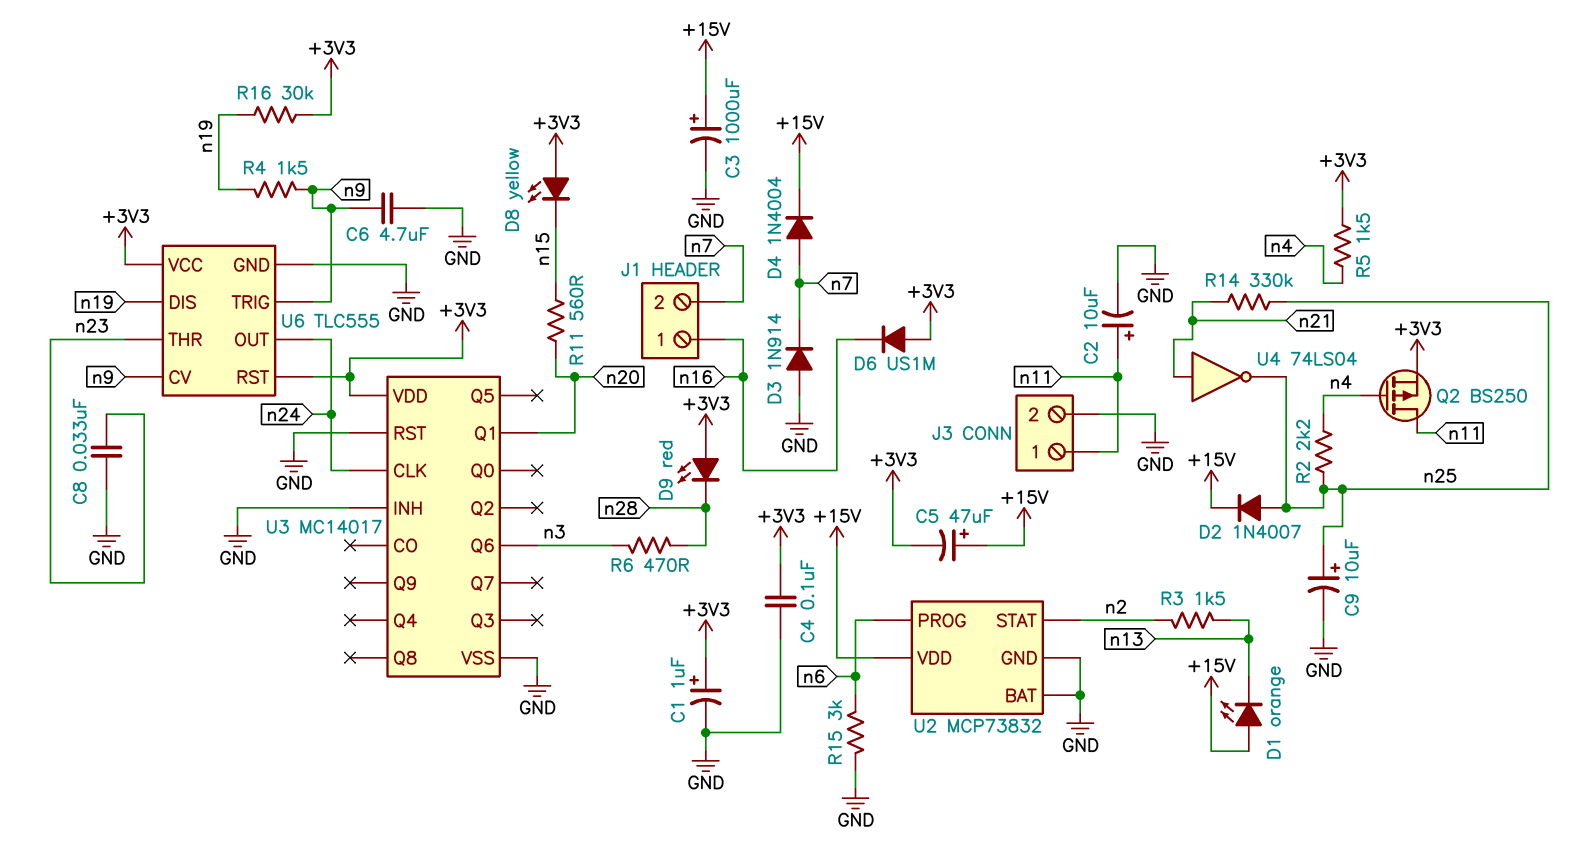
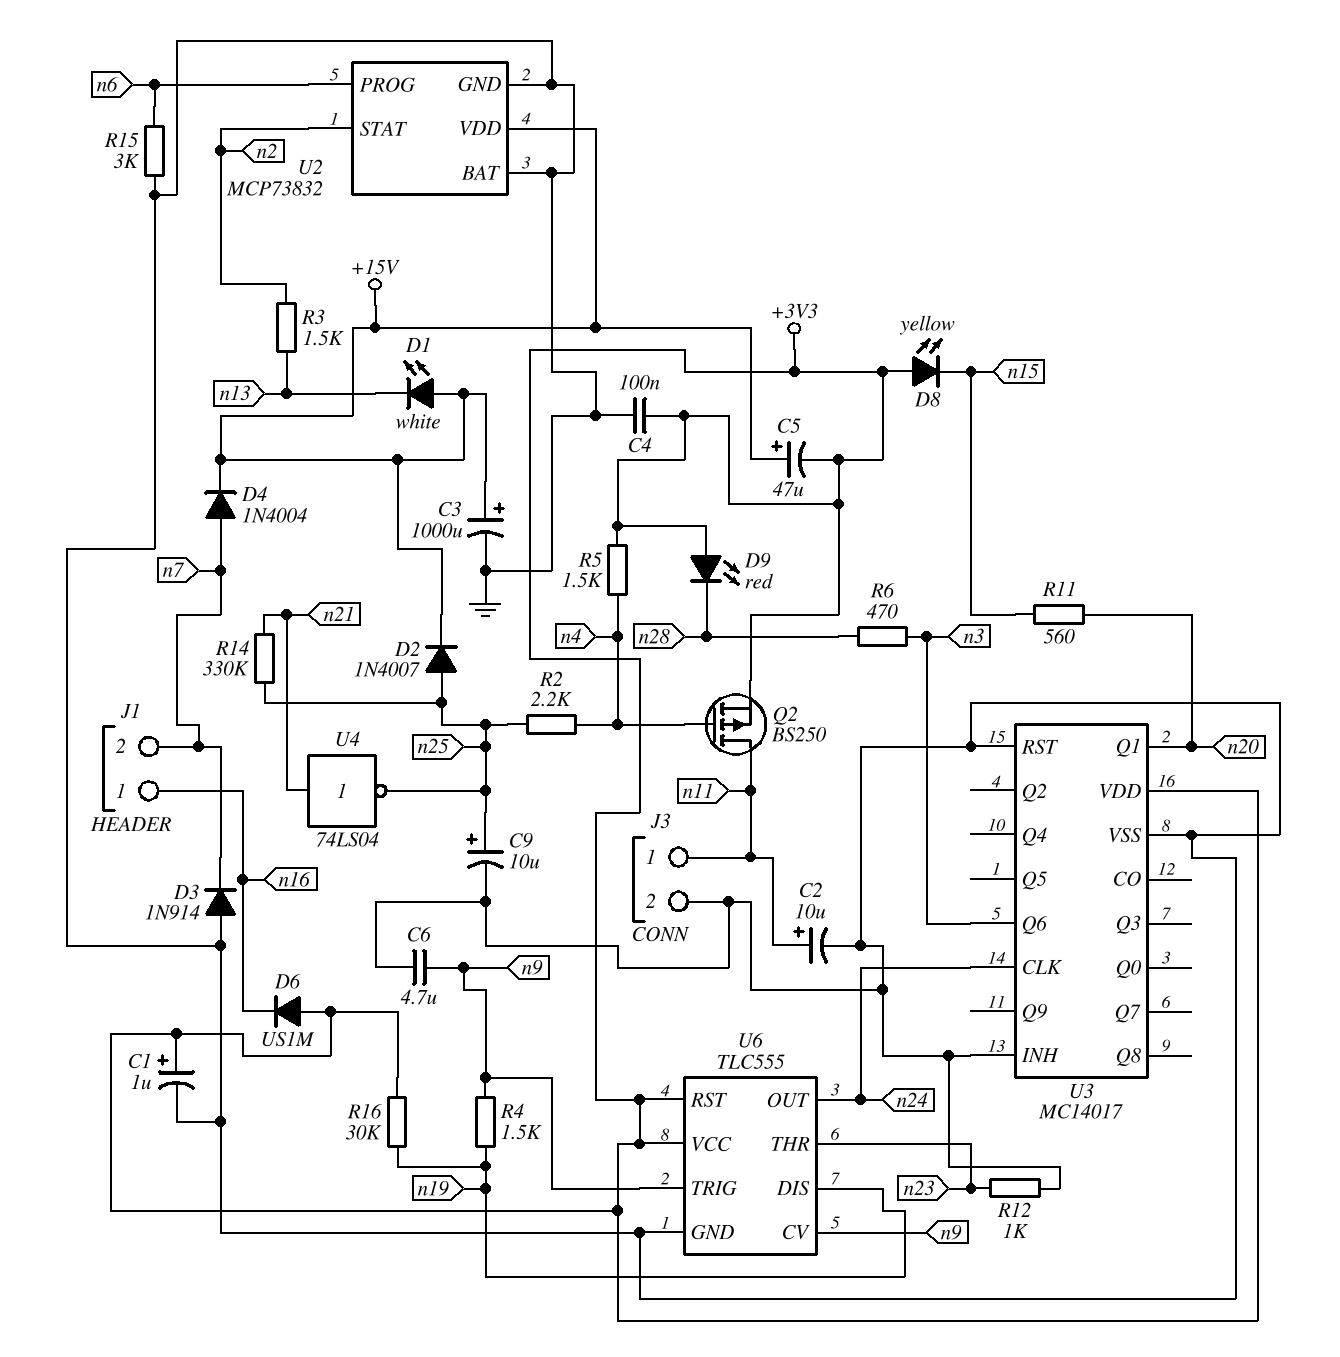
C8: 33nF (GND, n23) -> none
D1: LED orange (A +15V, K n13) -> LED white (A +15V, K n13)
R12: none -> 1k (GND, n23)

